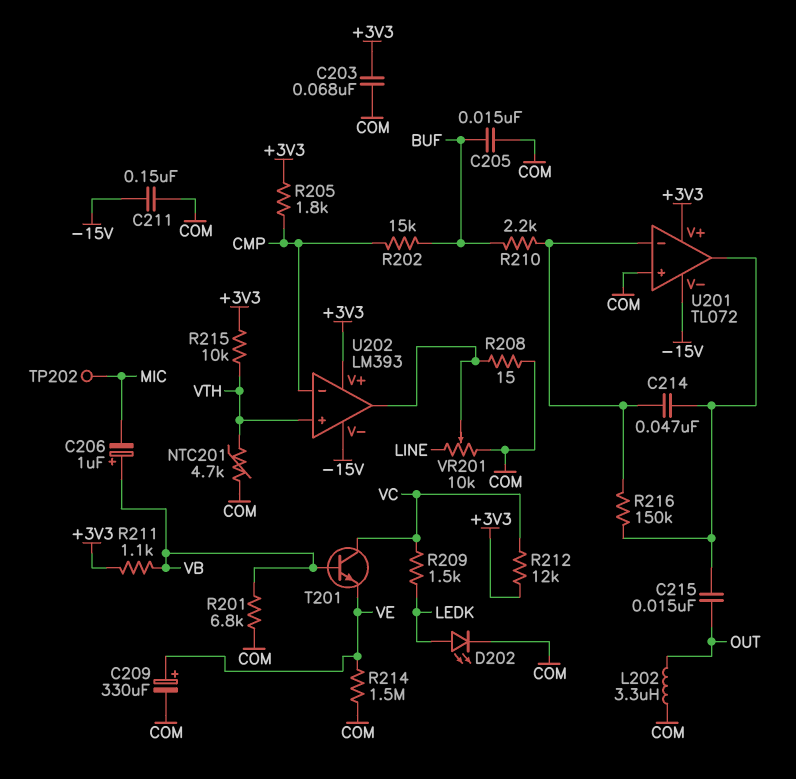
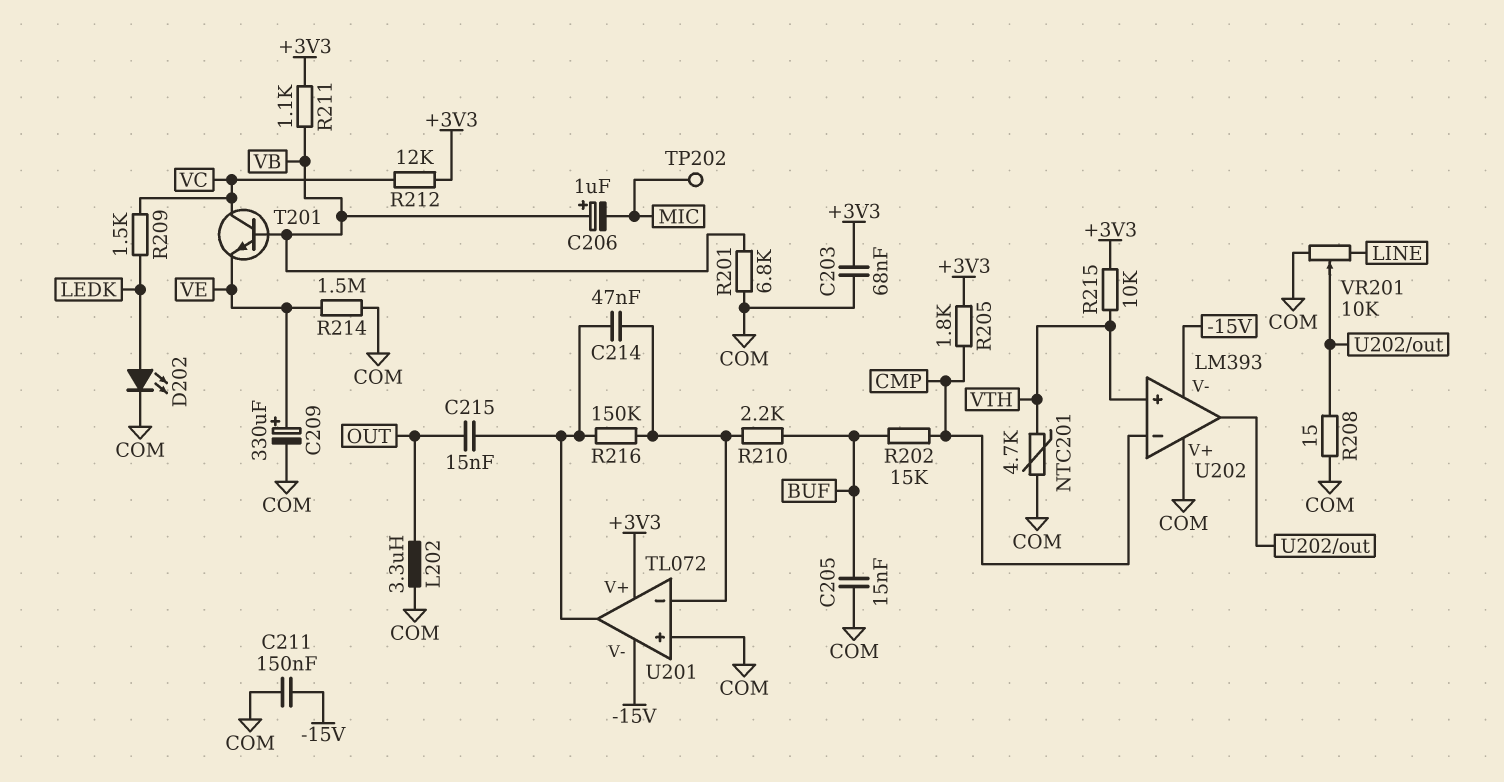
U202 pin V+: +3V3 -> COM

